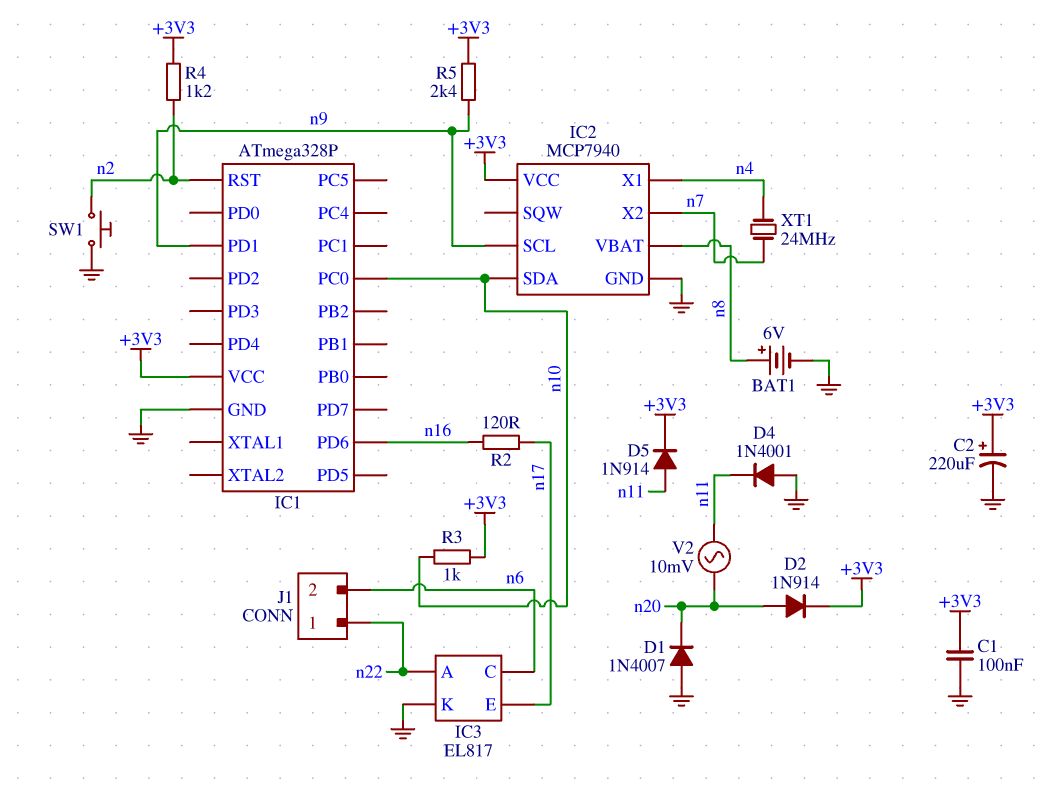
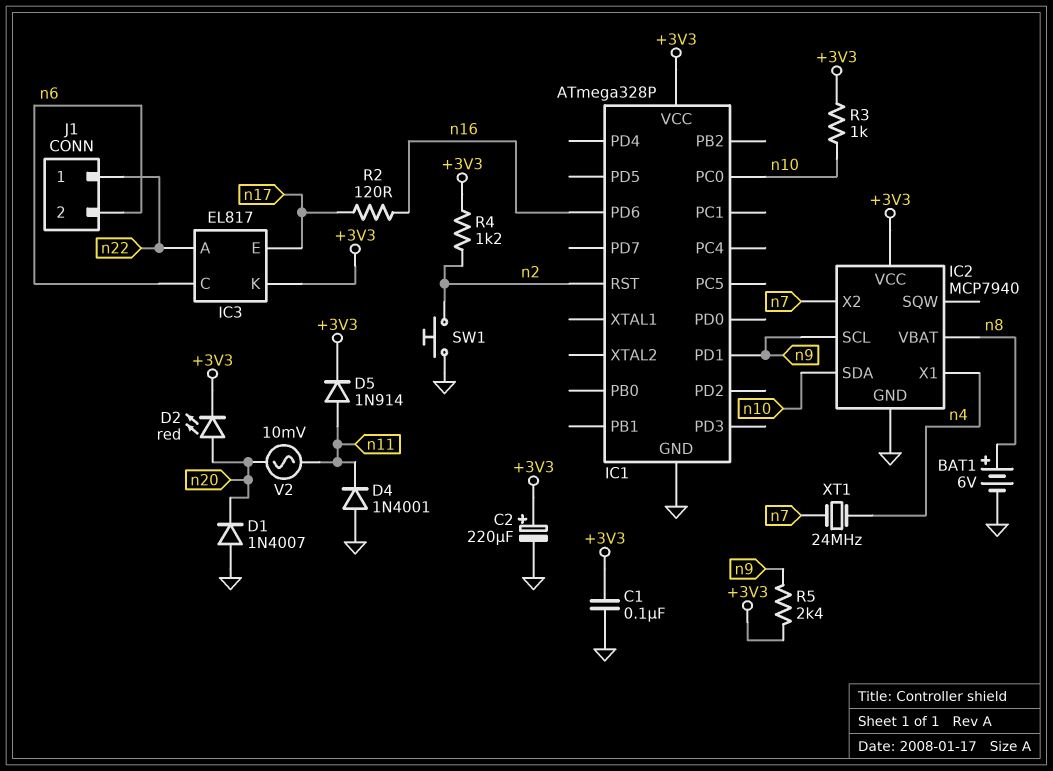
D2: diode 1N914 (A n20, K +3V3) -> LED red (A n20, K +3V3)
IC3 pin K: GND -> +3V3

